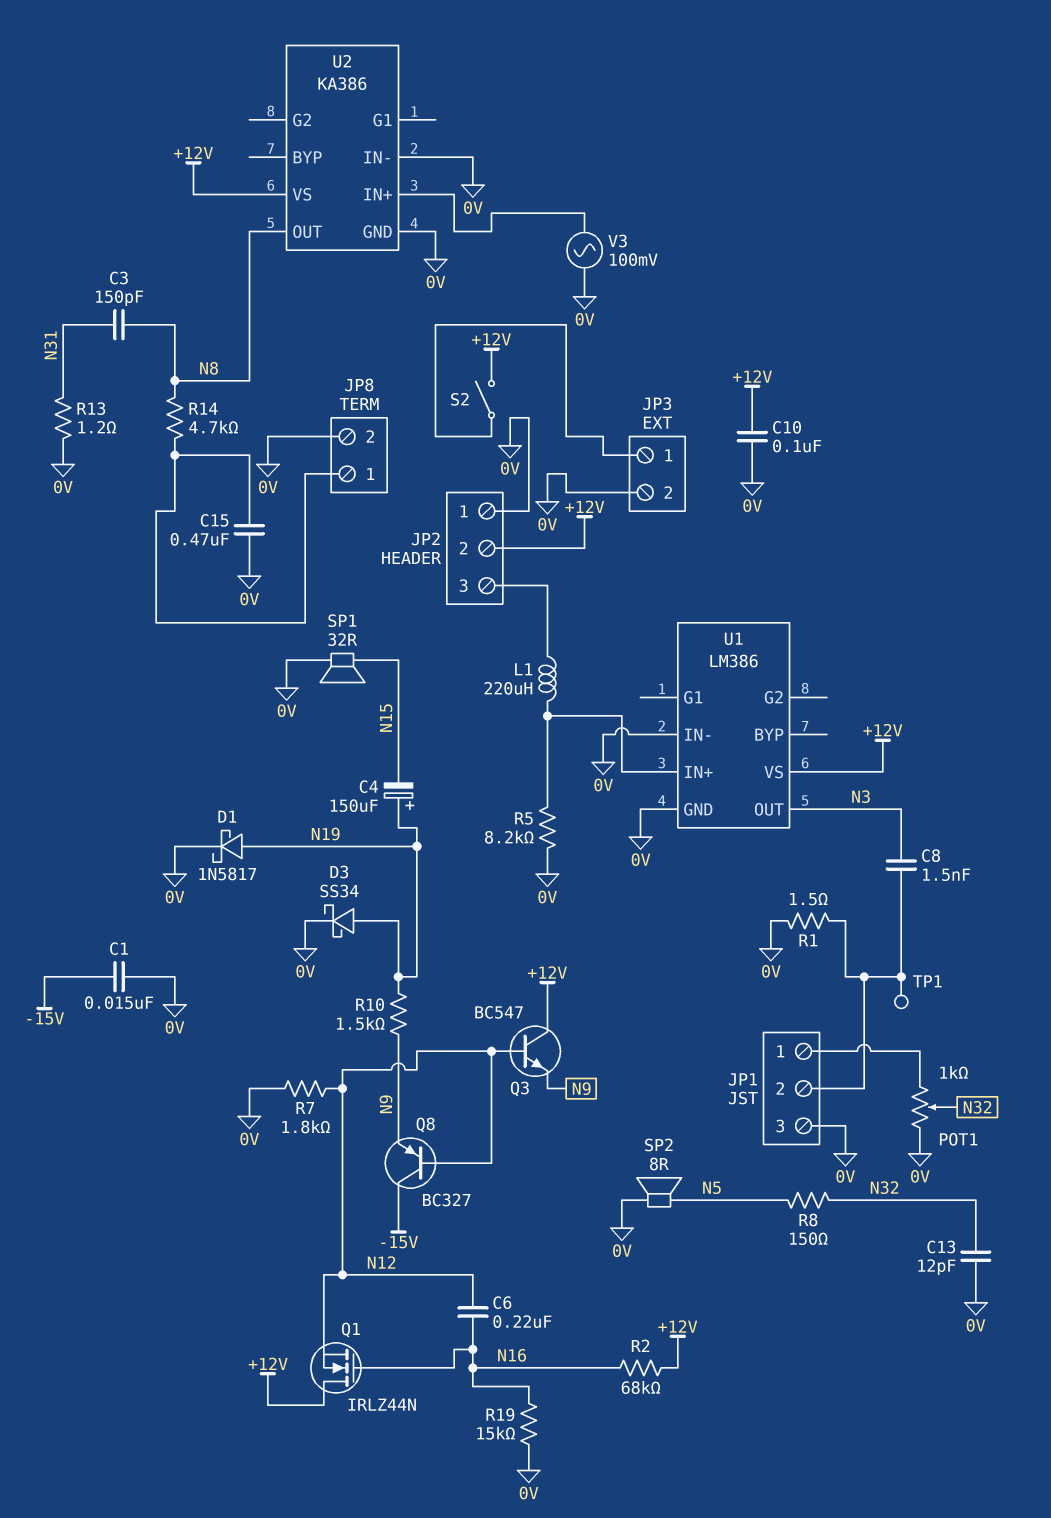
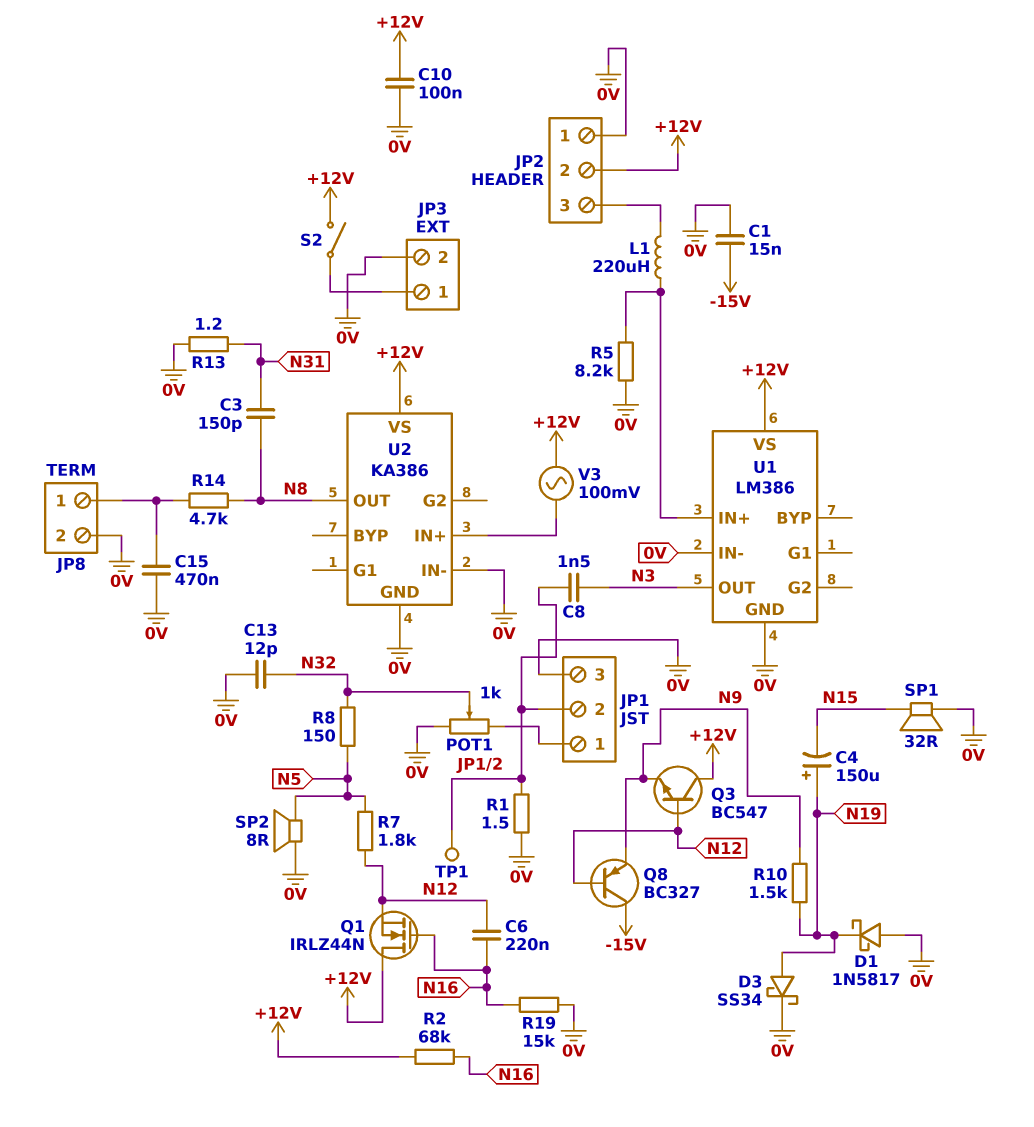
D1: schottky 1N5817 (A N19, K 0V) -> schottky 1N5817 (A 0V, K N19)
R7: 1.8k (0V, N12) -> 1.8k (N5, N12)
V3: AC 100mV (0V, U2/IN+) -> AC 100mV (+12V, U2/IN+)

